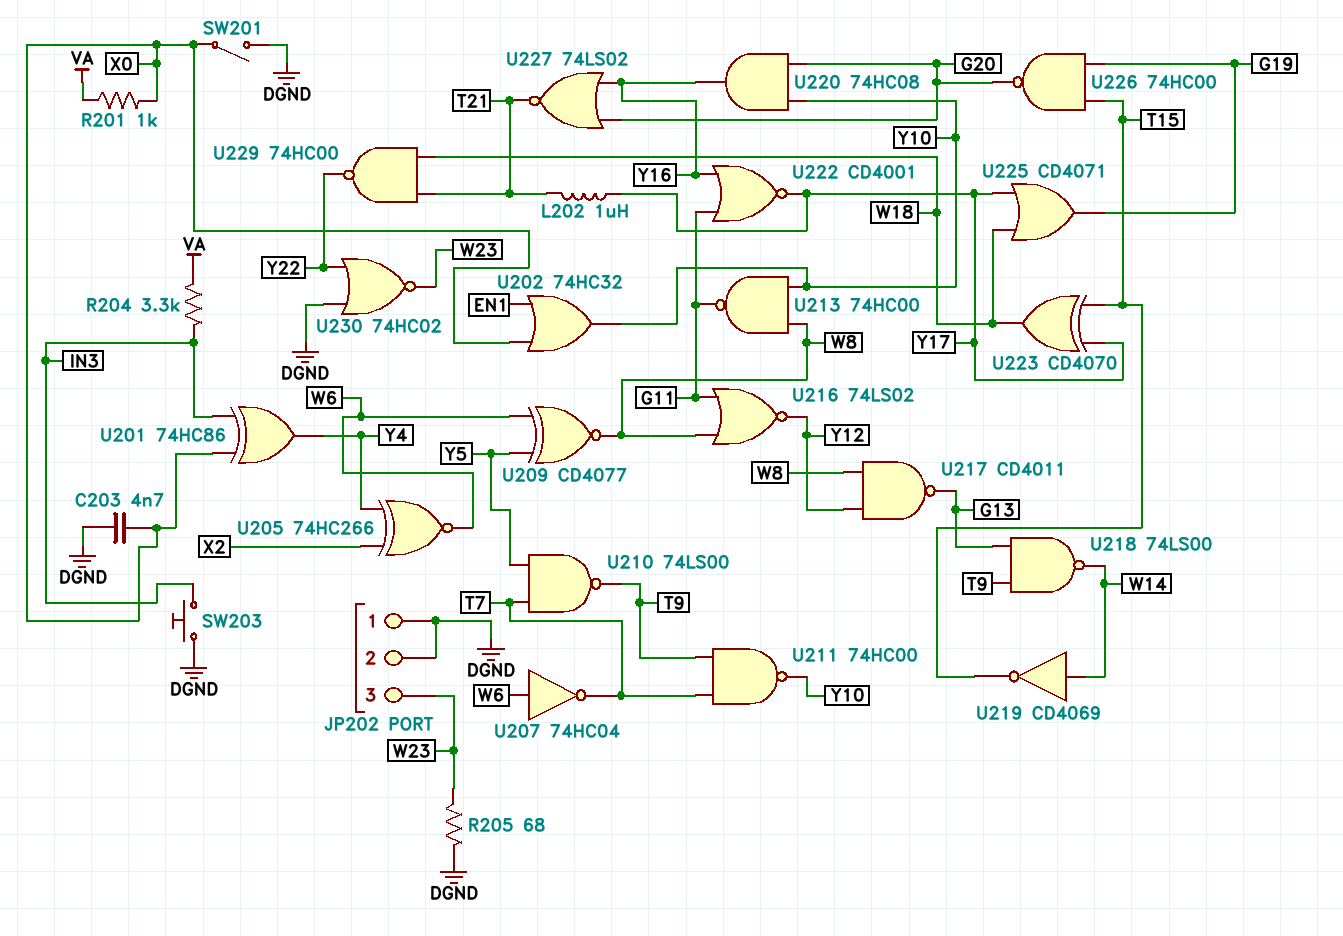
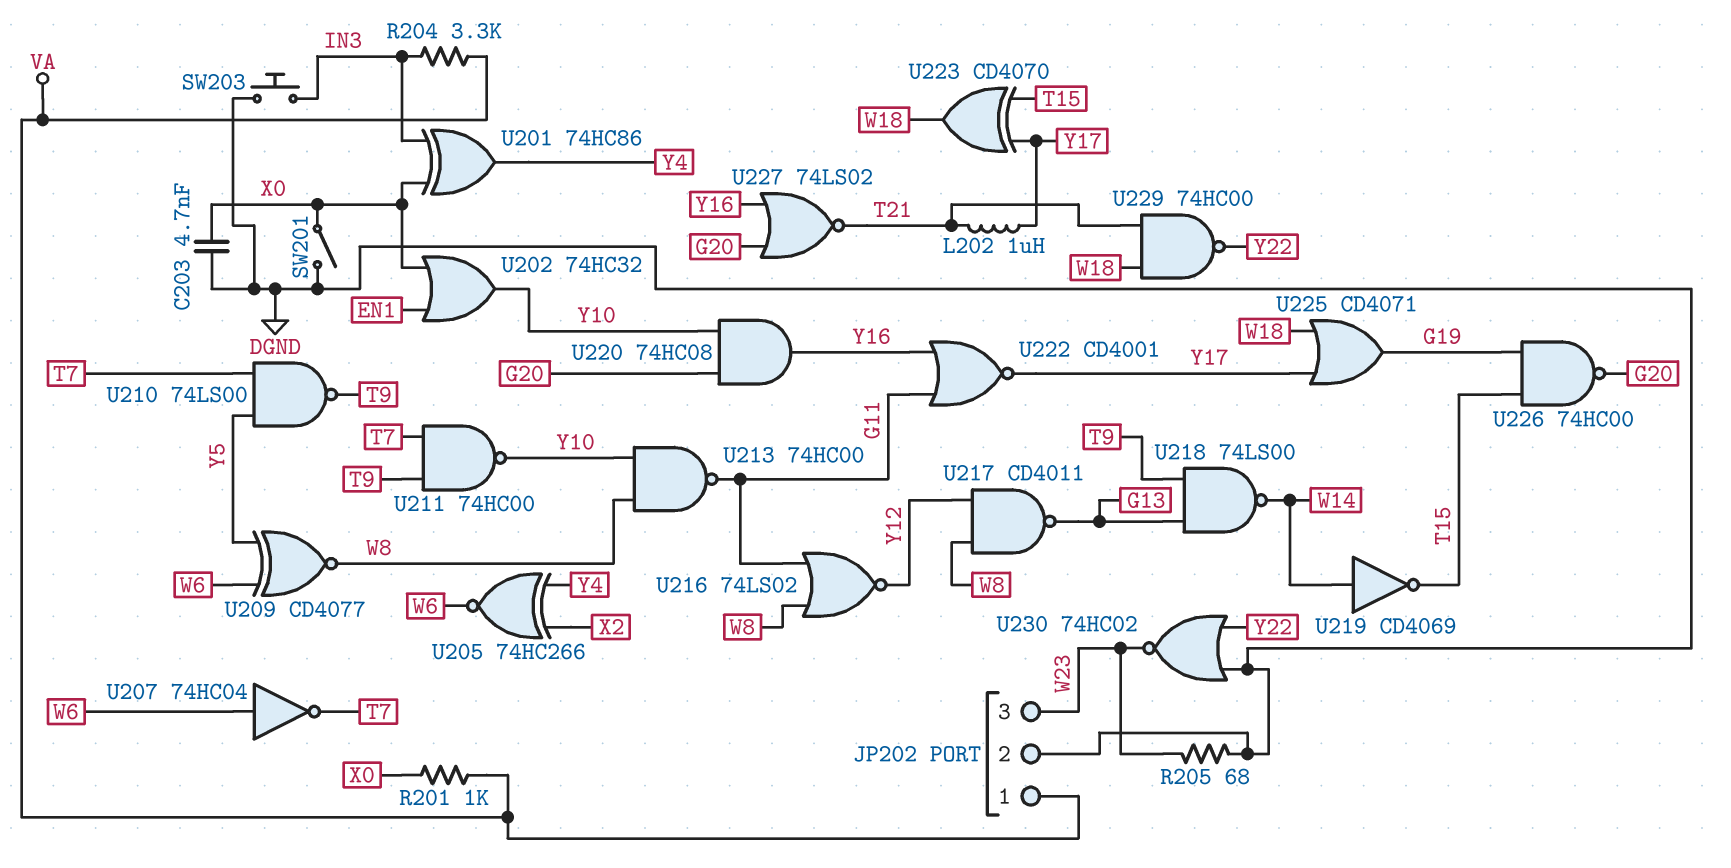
JP202 pin 1: DGND -> VA

